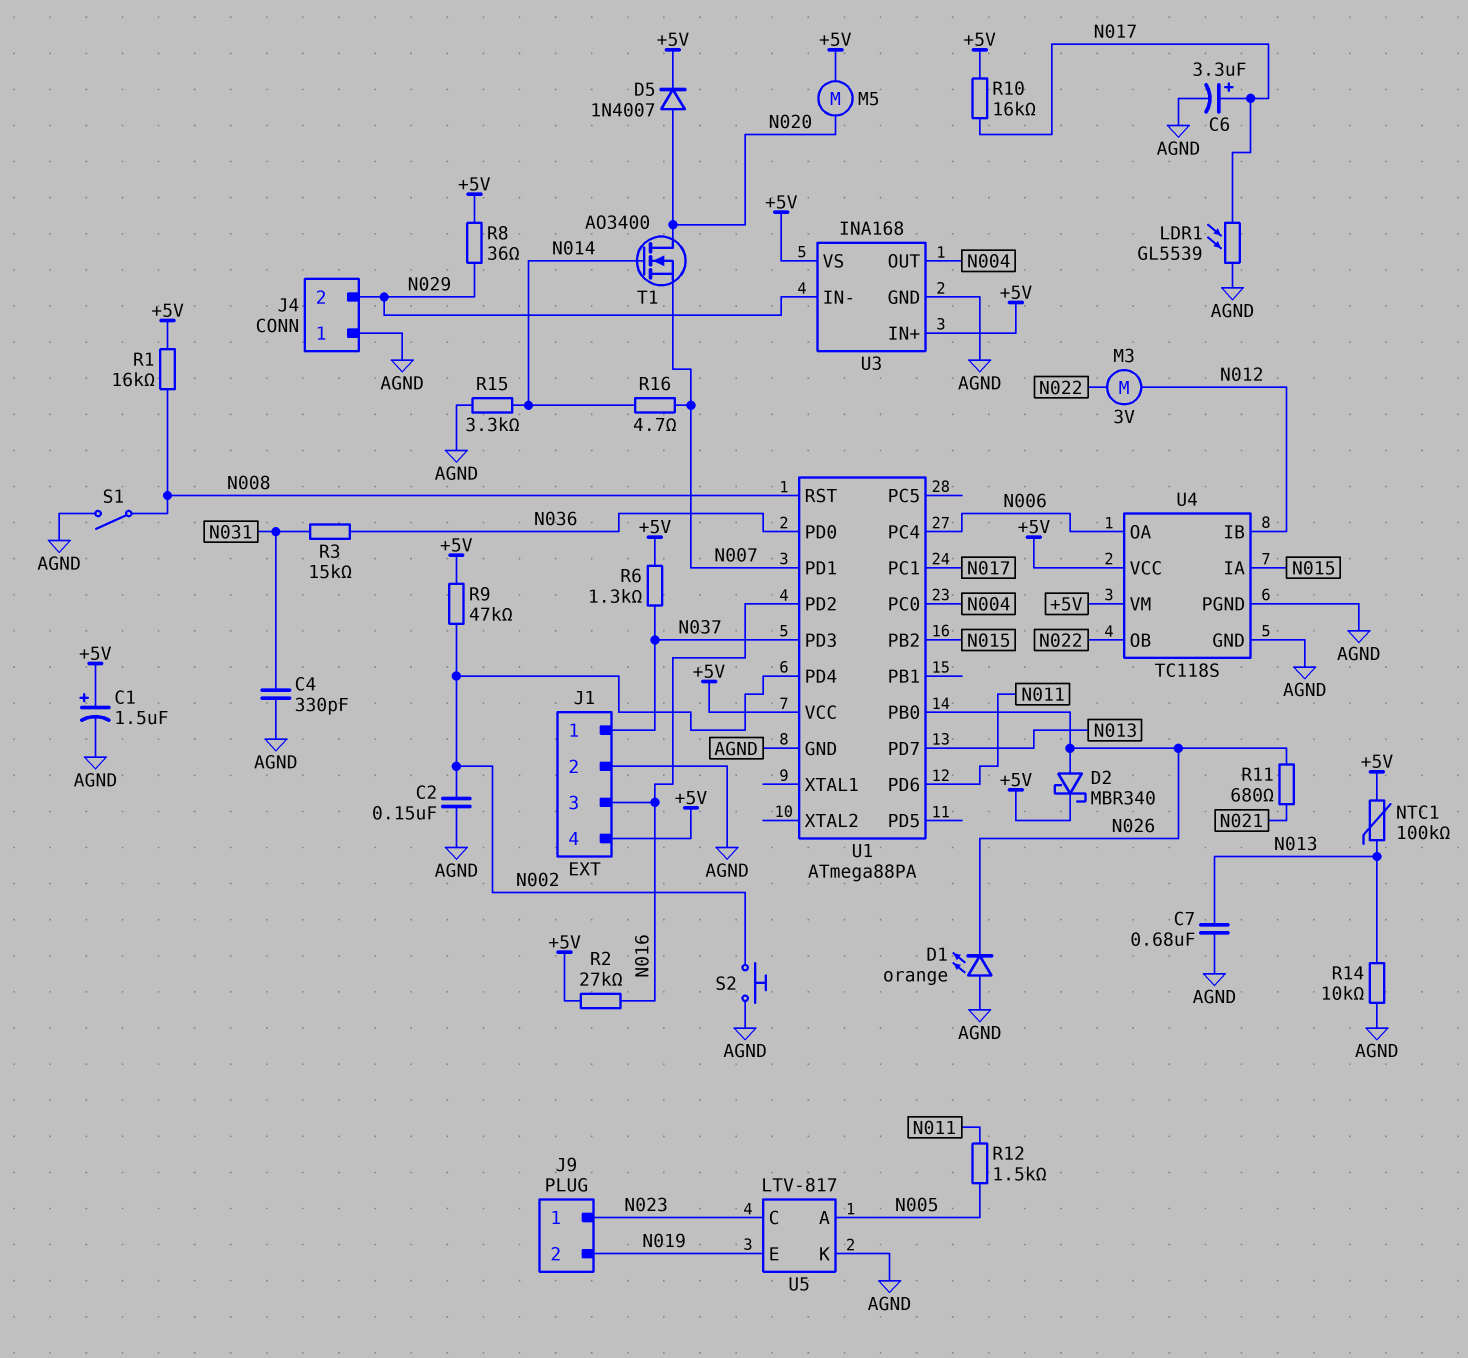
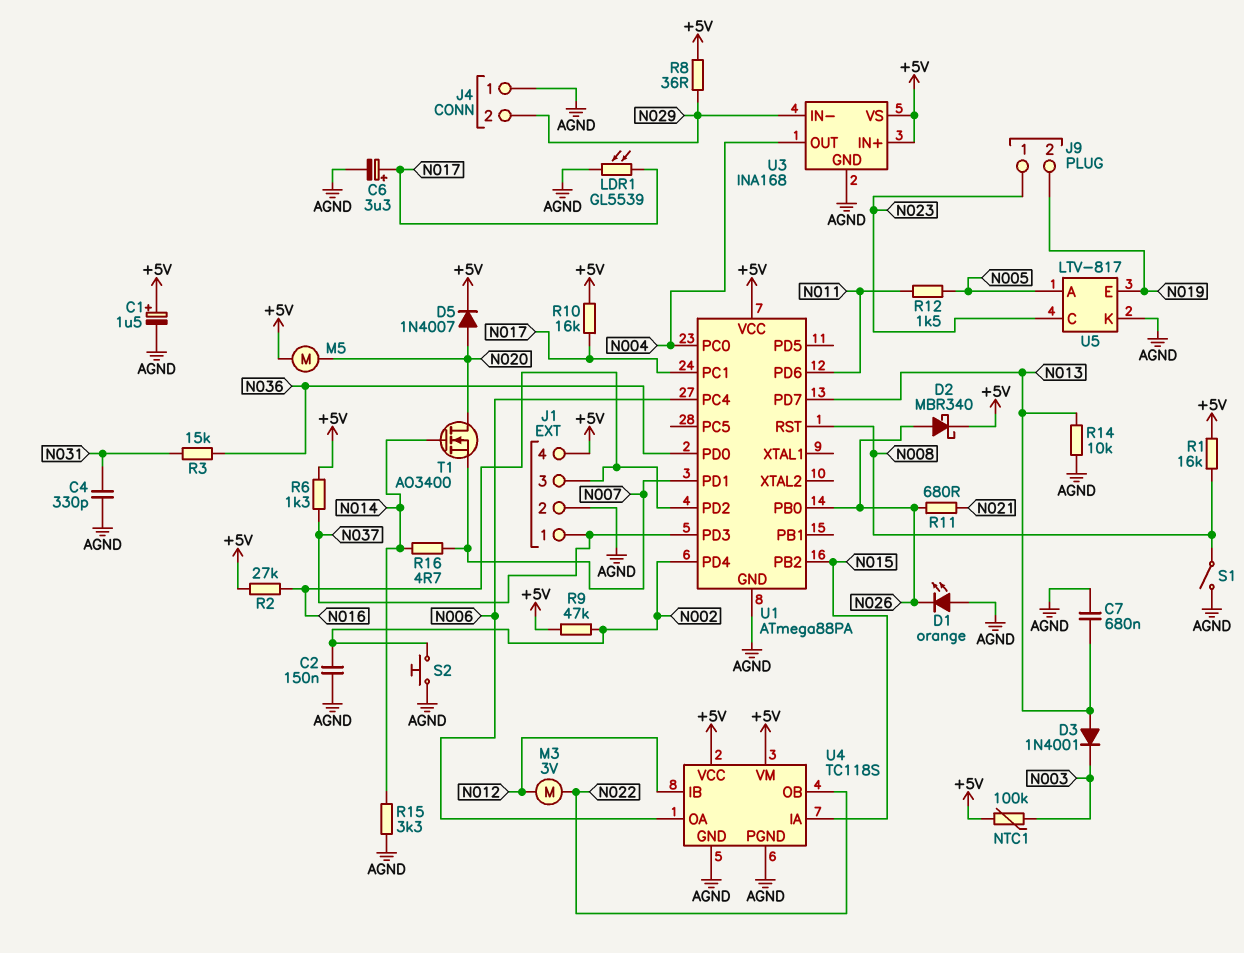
D3: none -> diode 1N4001 (A N013, K N003)
NTC1: 100k (+5V, N013) -> 100k (+5V, N003)

